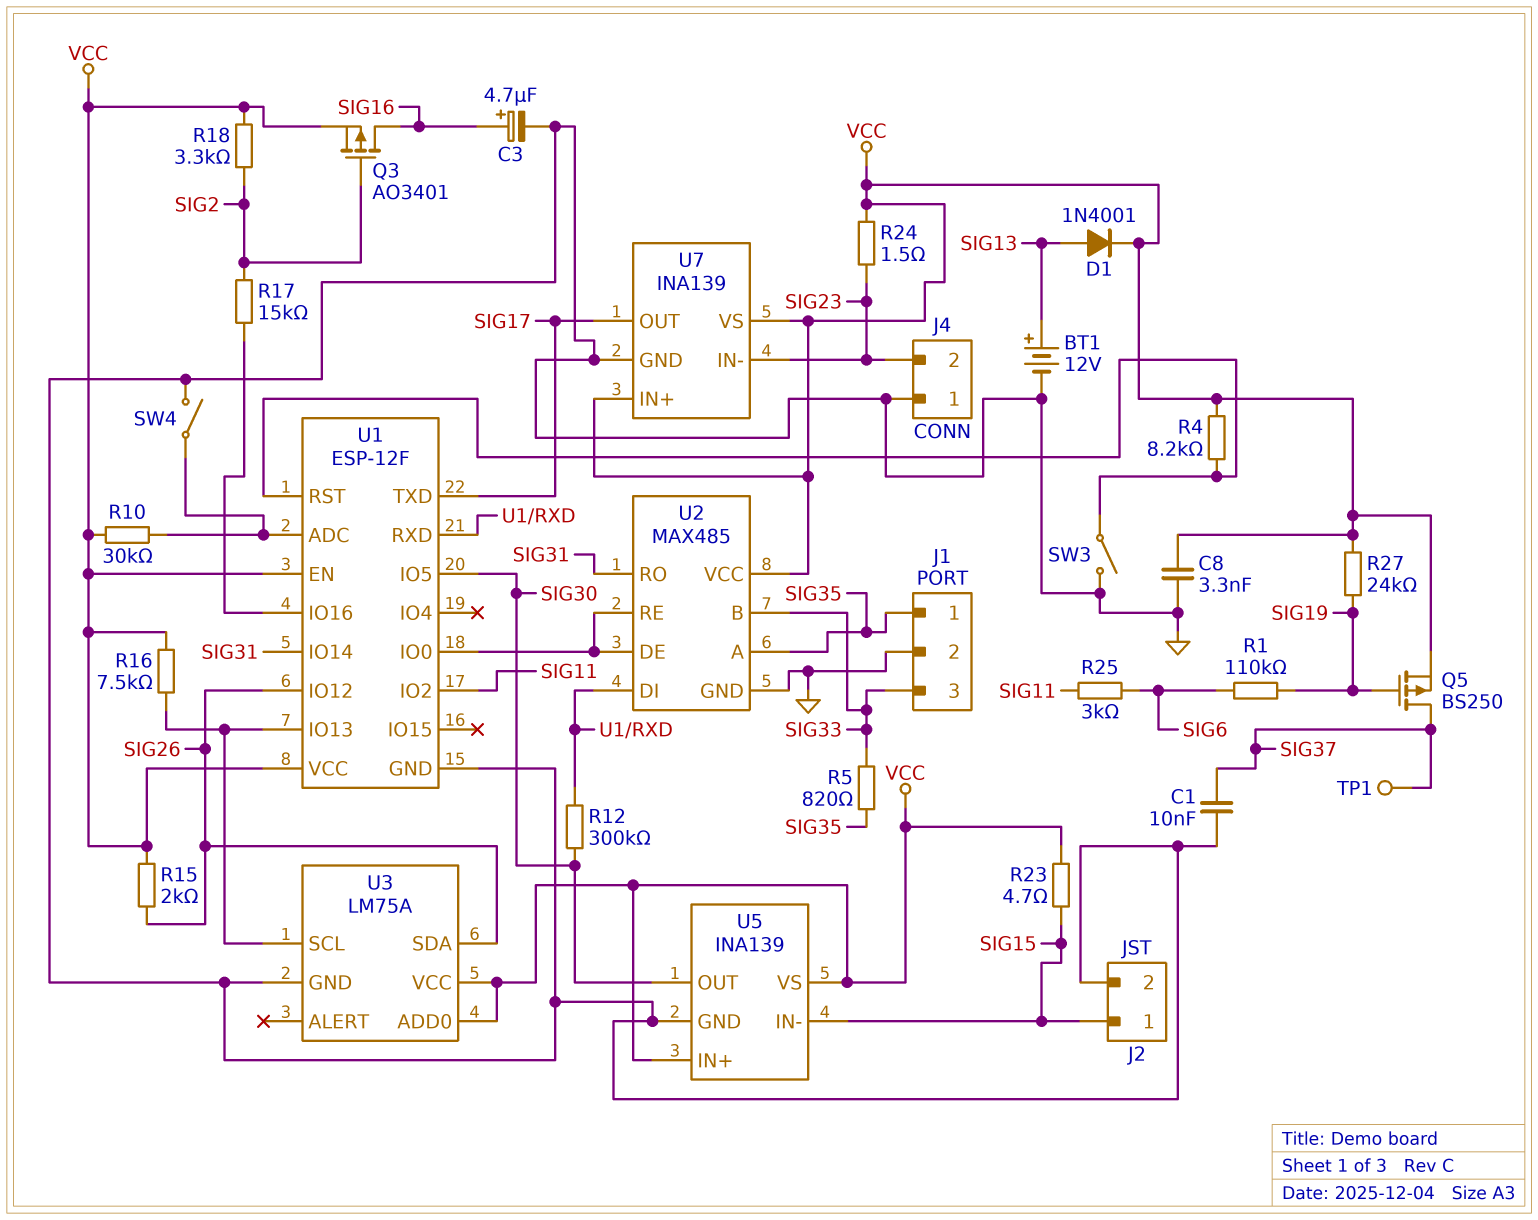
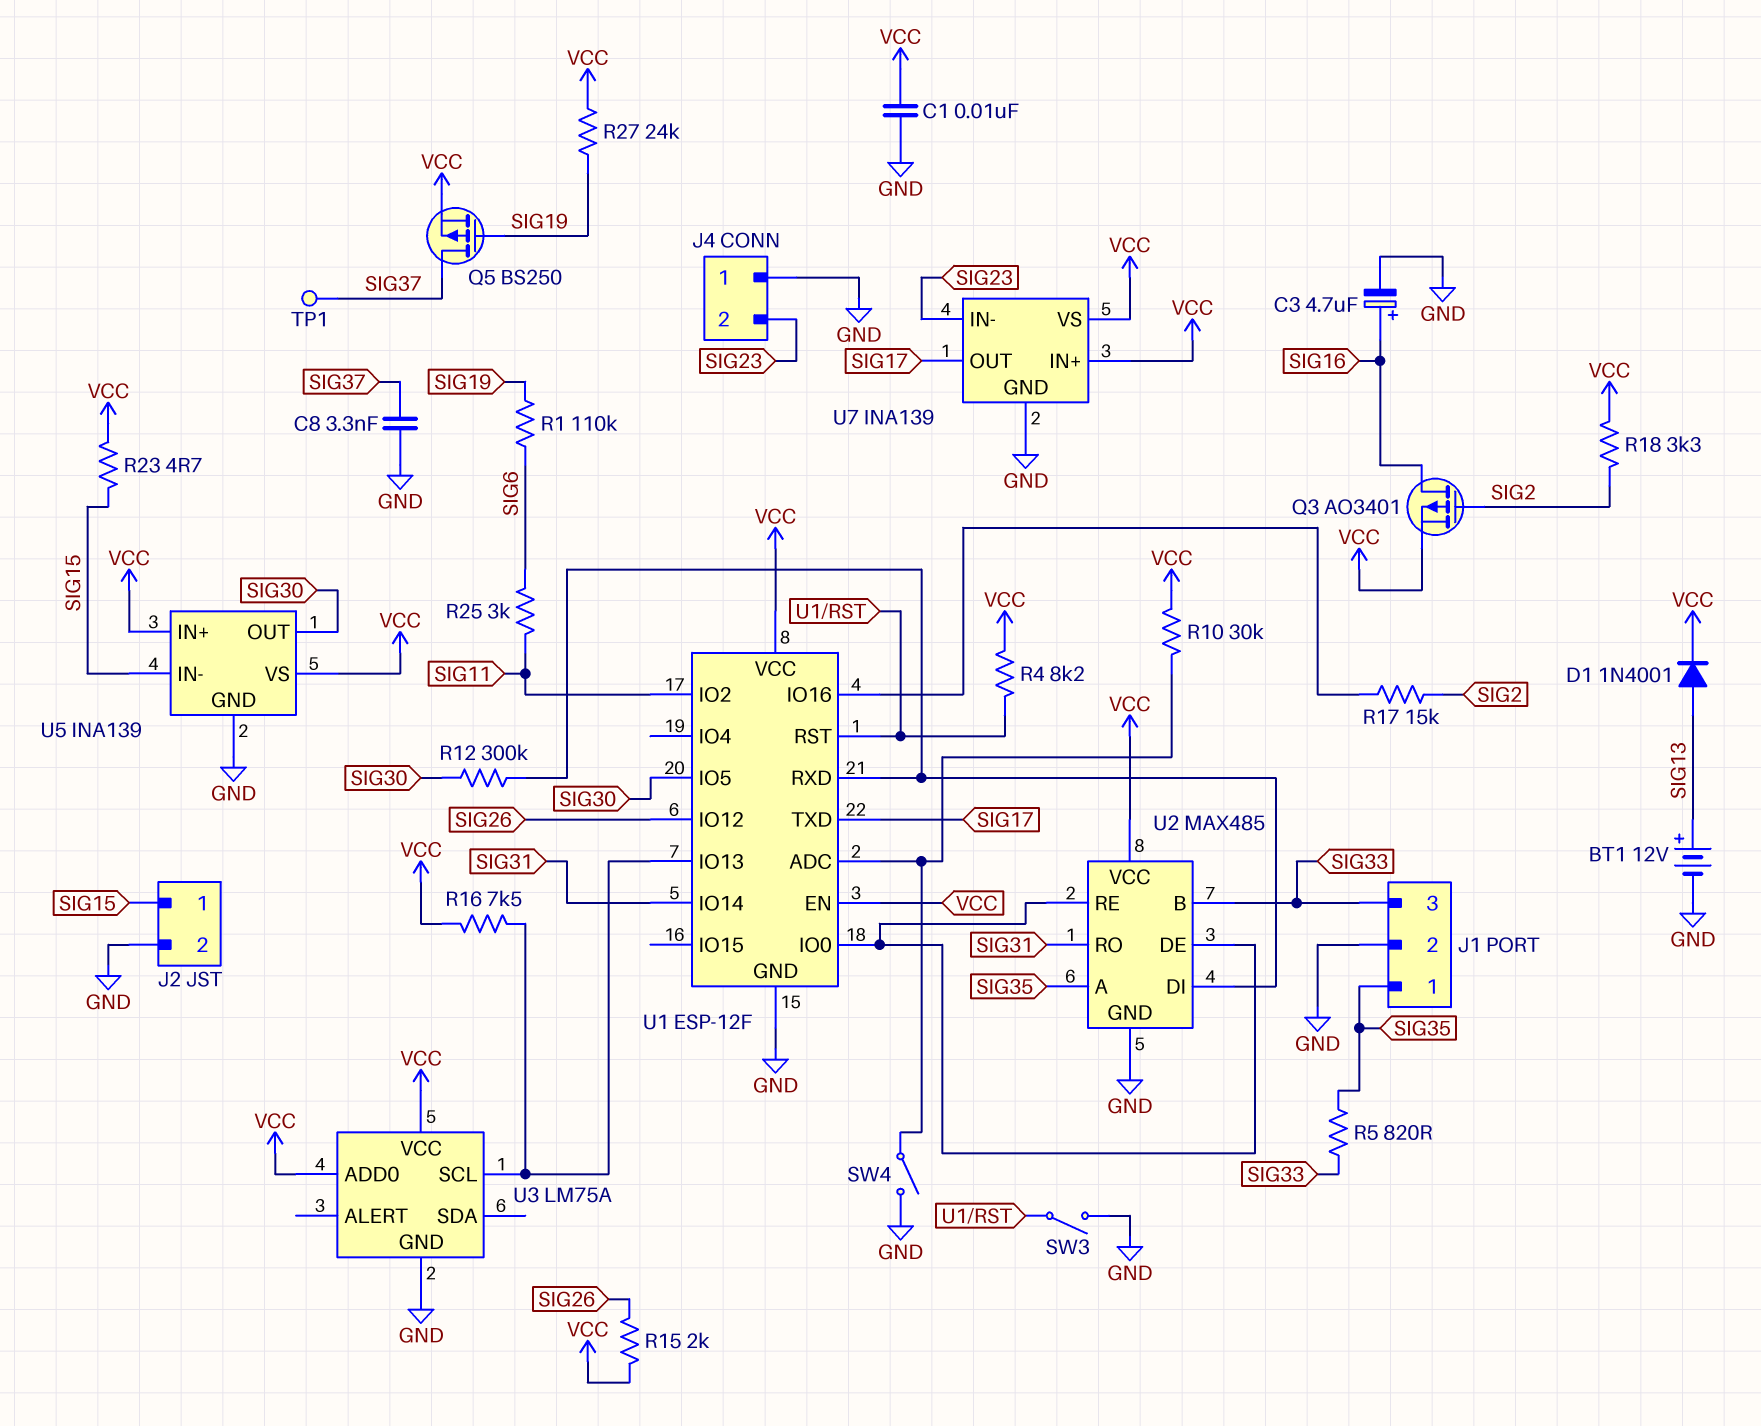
C1: 10nF (GND, SIG37) -> 10nF (GND, VCC)
C8: 3.3nF (GND, VCC) -> 3.3nF (GND, SIG37)
R24: 1.5 (SIG23, VCC) -> none
U3 pin SDA: SIG26 -> none

